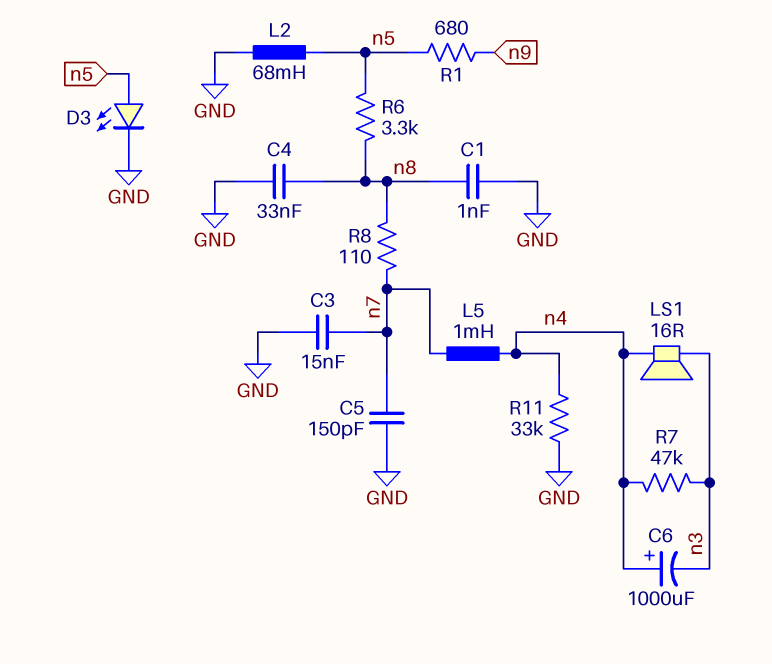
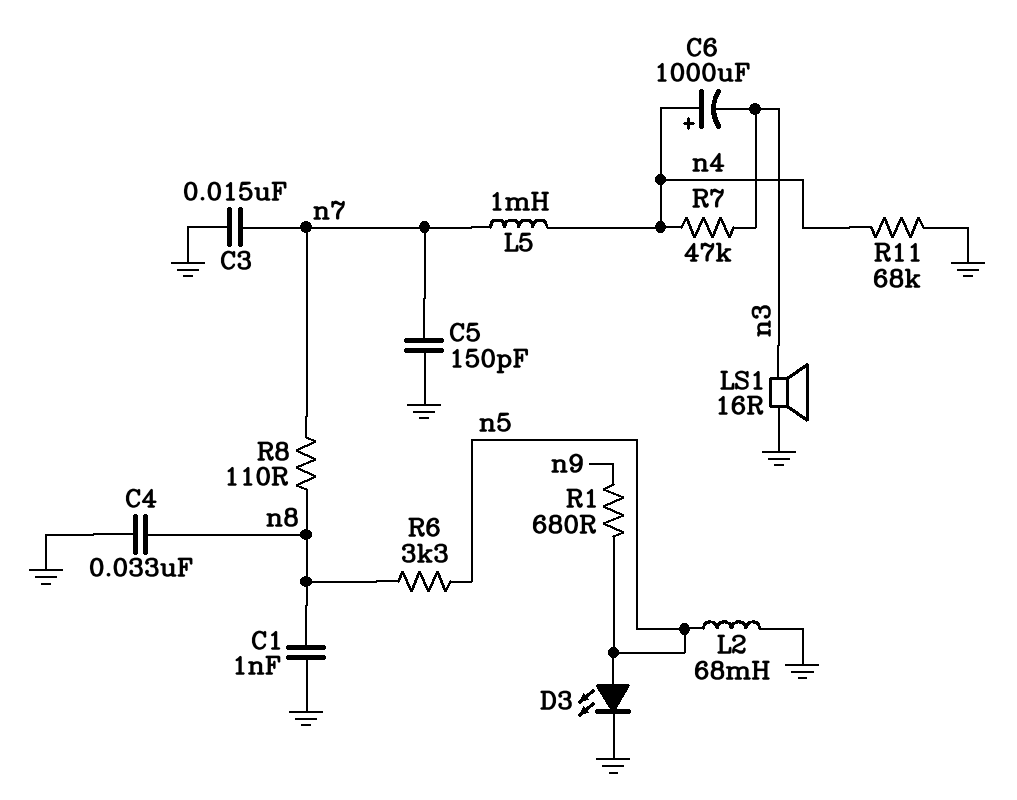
LS1: speaker 16R (n3, n4) -> speaker 16R (GND, n3)
R11: 33k (GND, n4) -> 68k (GND, n4)

